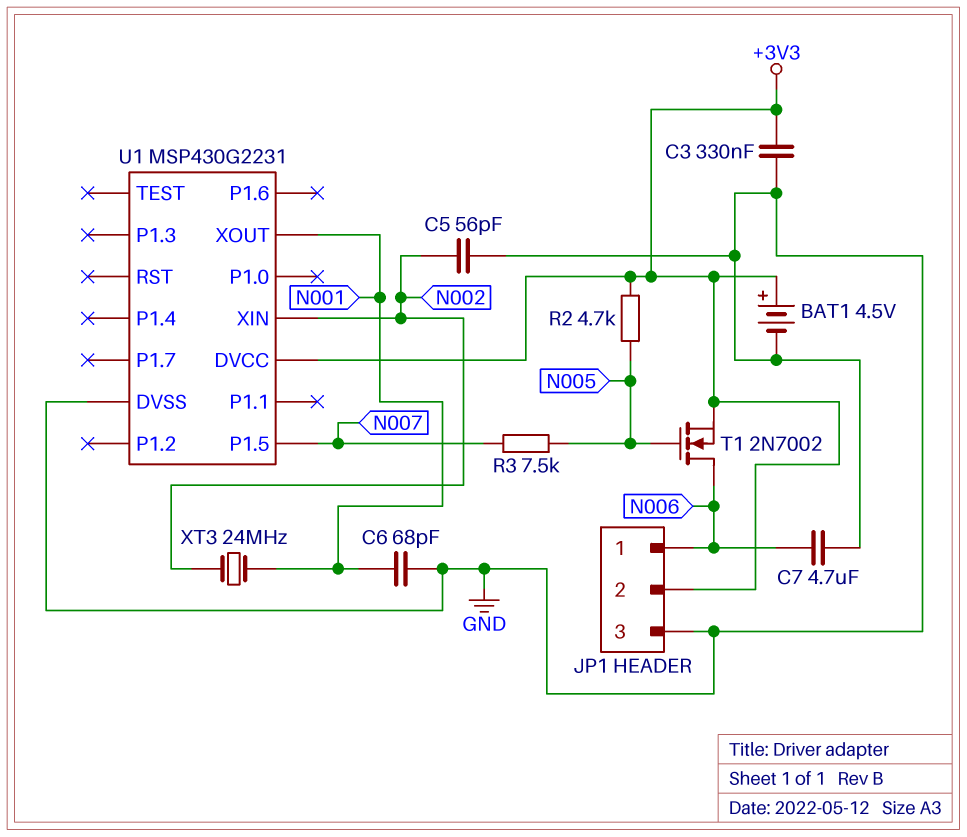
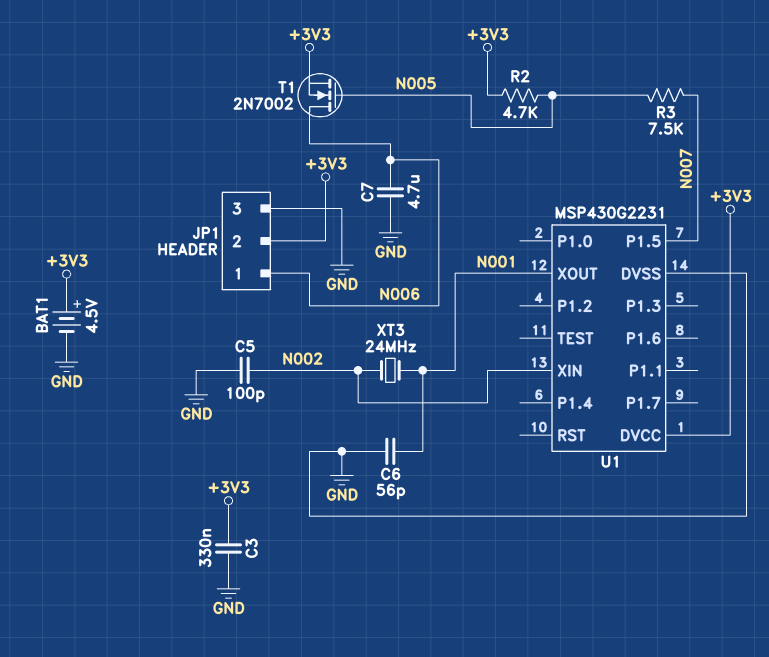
C5: 56pF (GND, N002) -> 100pF (GND, N002)
C6: 68pF (GND, N001) -> 56pF (GND, N001)

